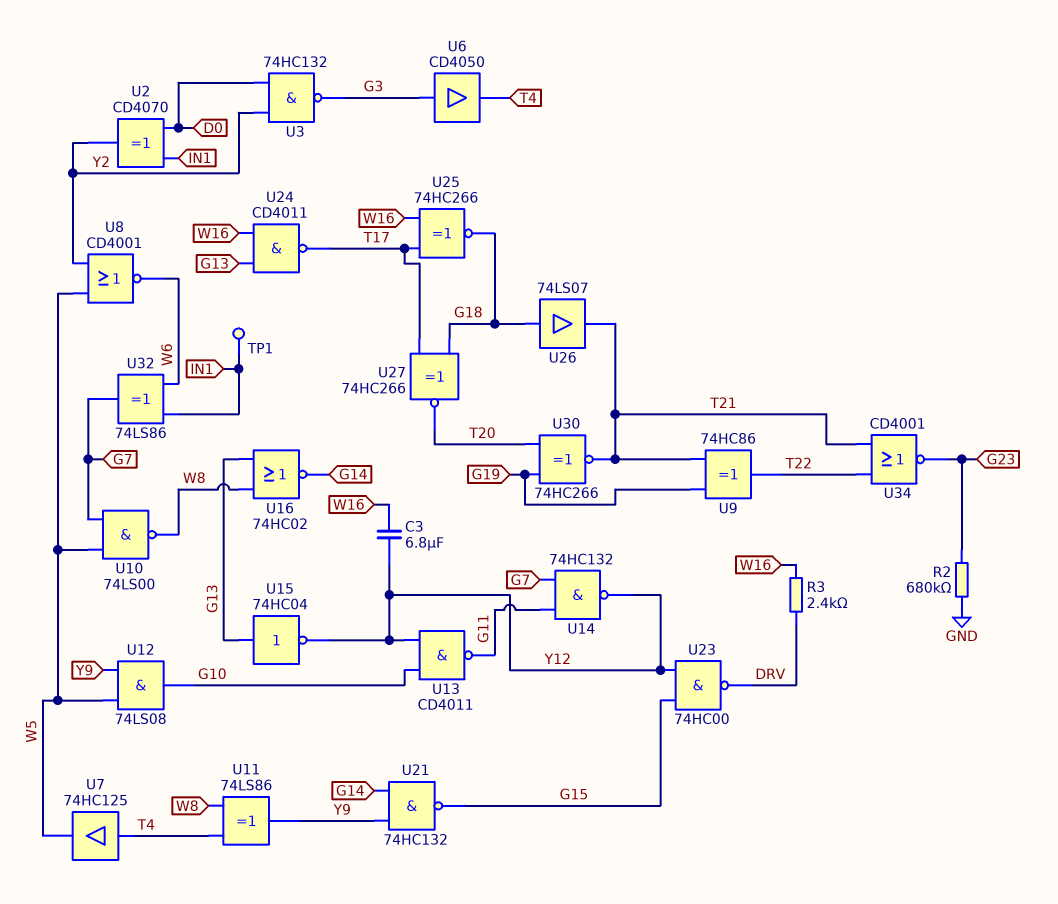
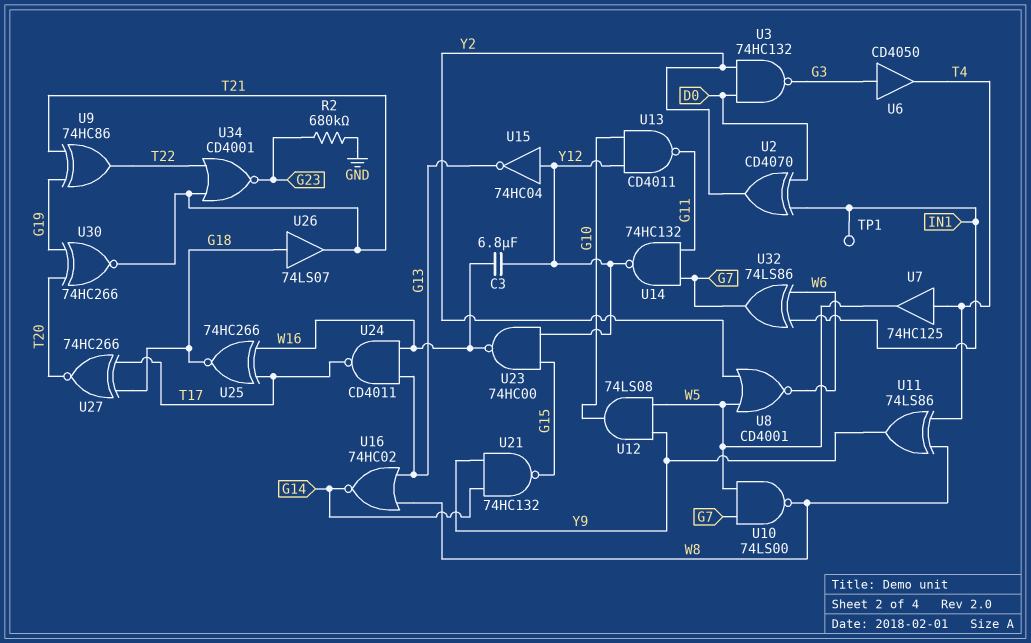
R3: 2.4k (DRV, W16) -> none
U15: NOT 74HC04 (in G13, out Y12) -> NOT 74HC04 (in Y12, out G13)
U23: NAND 74HC00 (in G15, in Y12, out DRV) -> NAND 74HC00 (in G15, in Y12, out W16)

